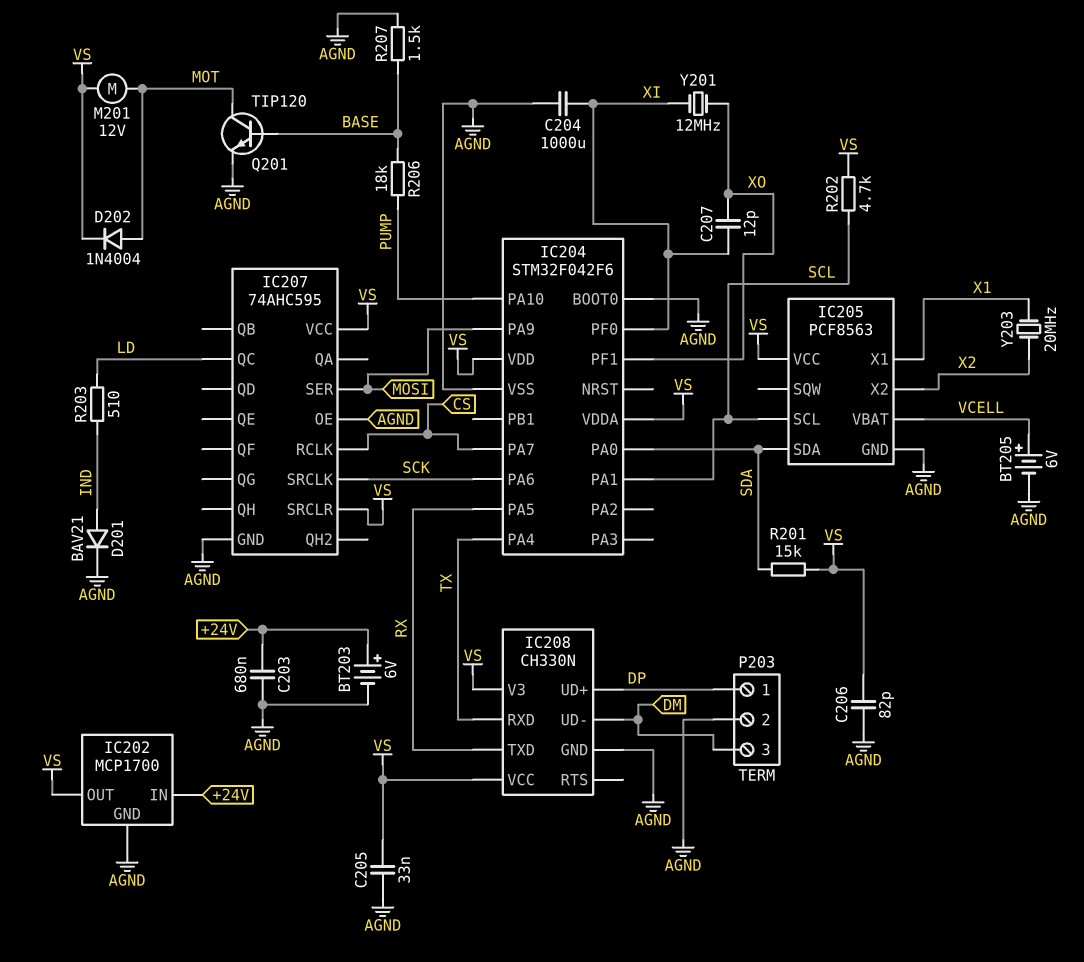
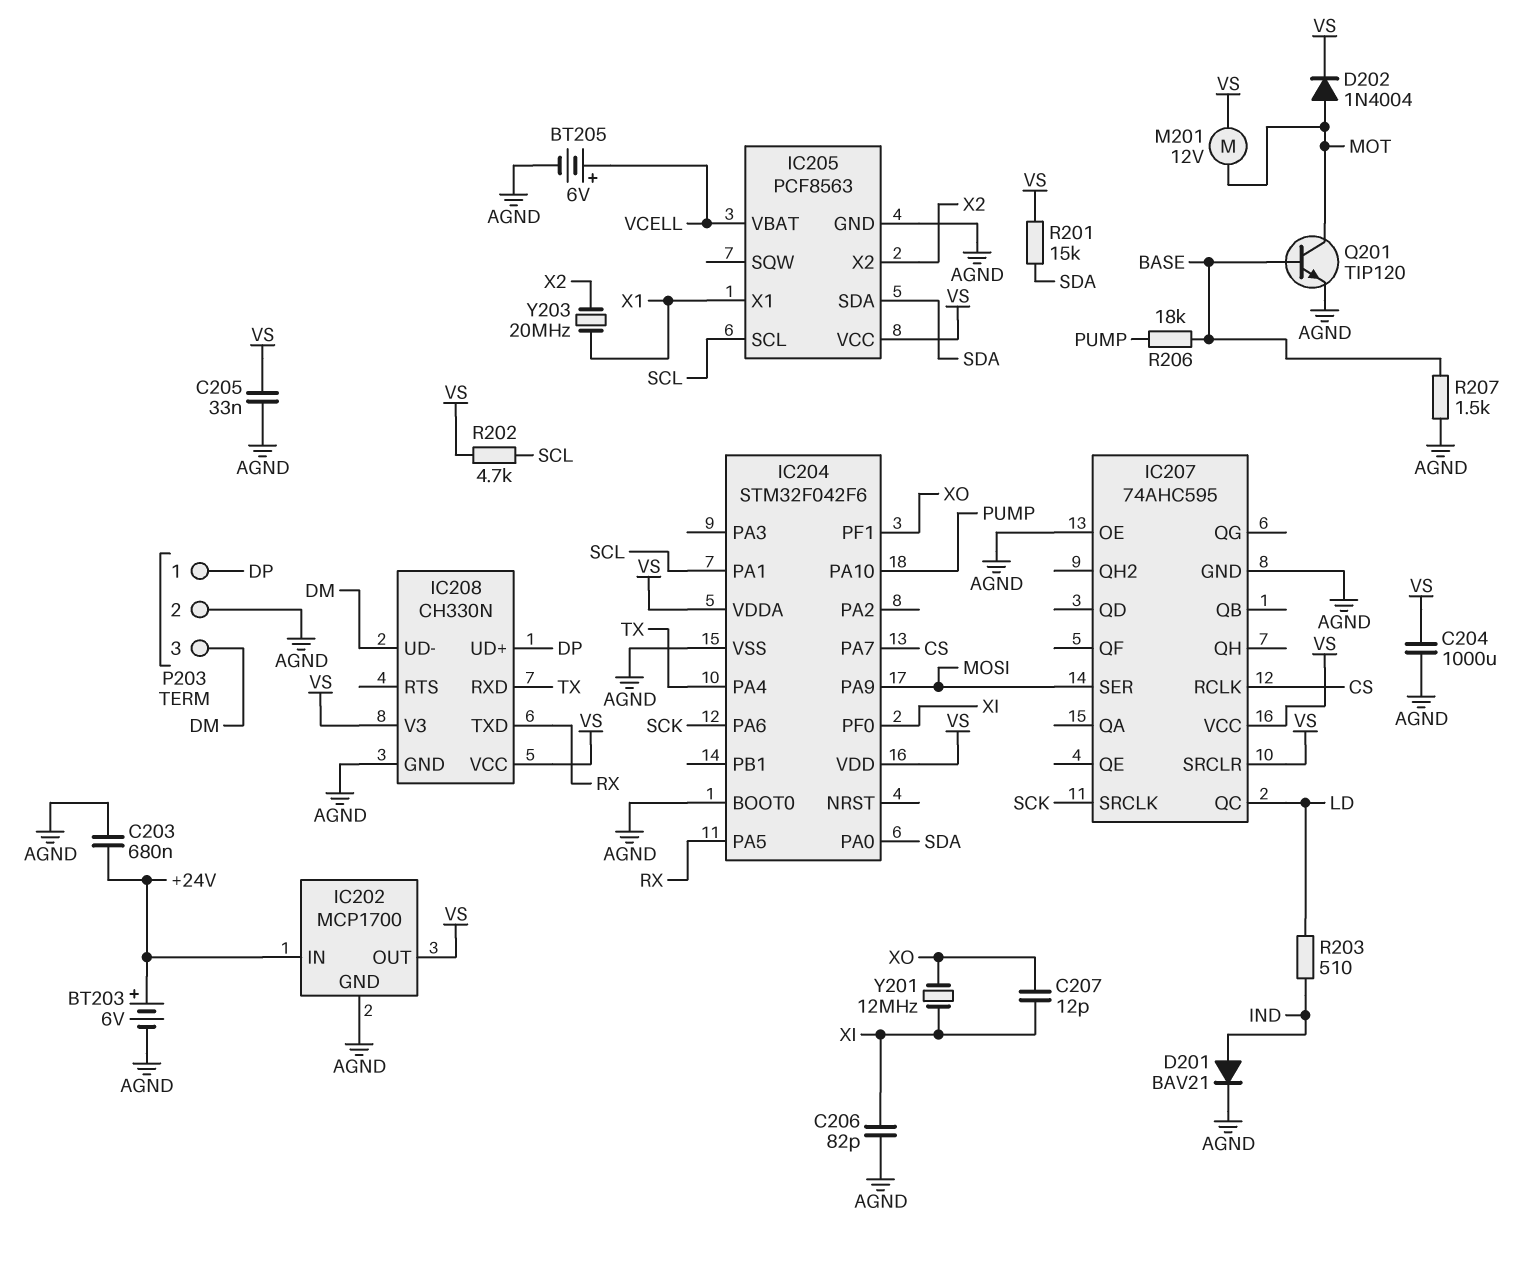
C204: 1000uF (AGND, XI) -> 1000uF (AGND, VS)
C206: 82pF (AGND, VS) -> 82pF (AGND, XI)

